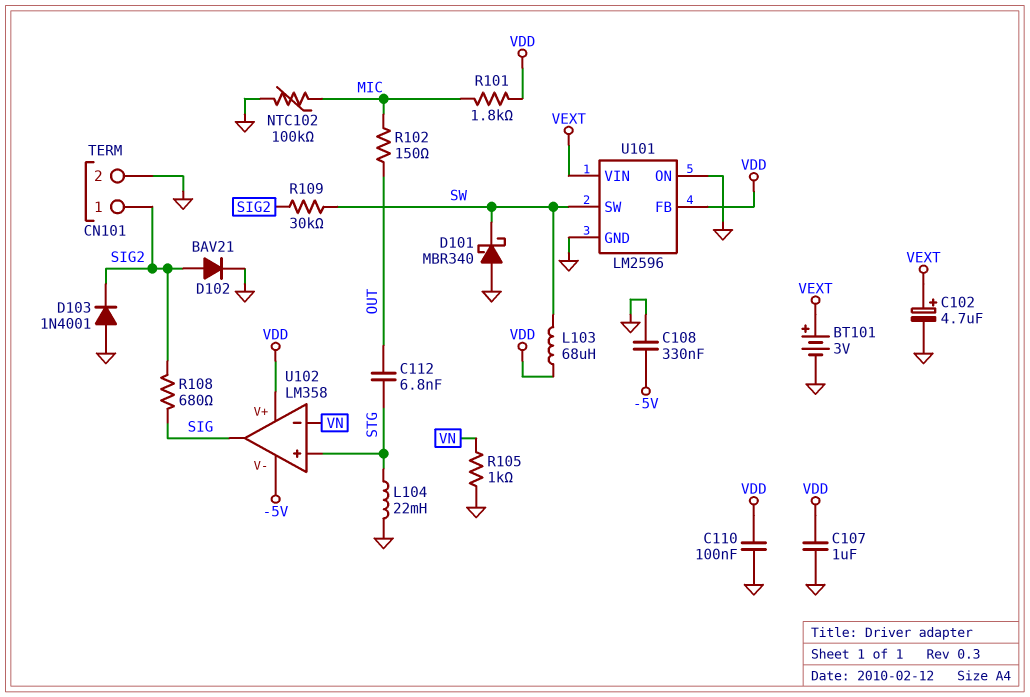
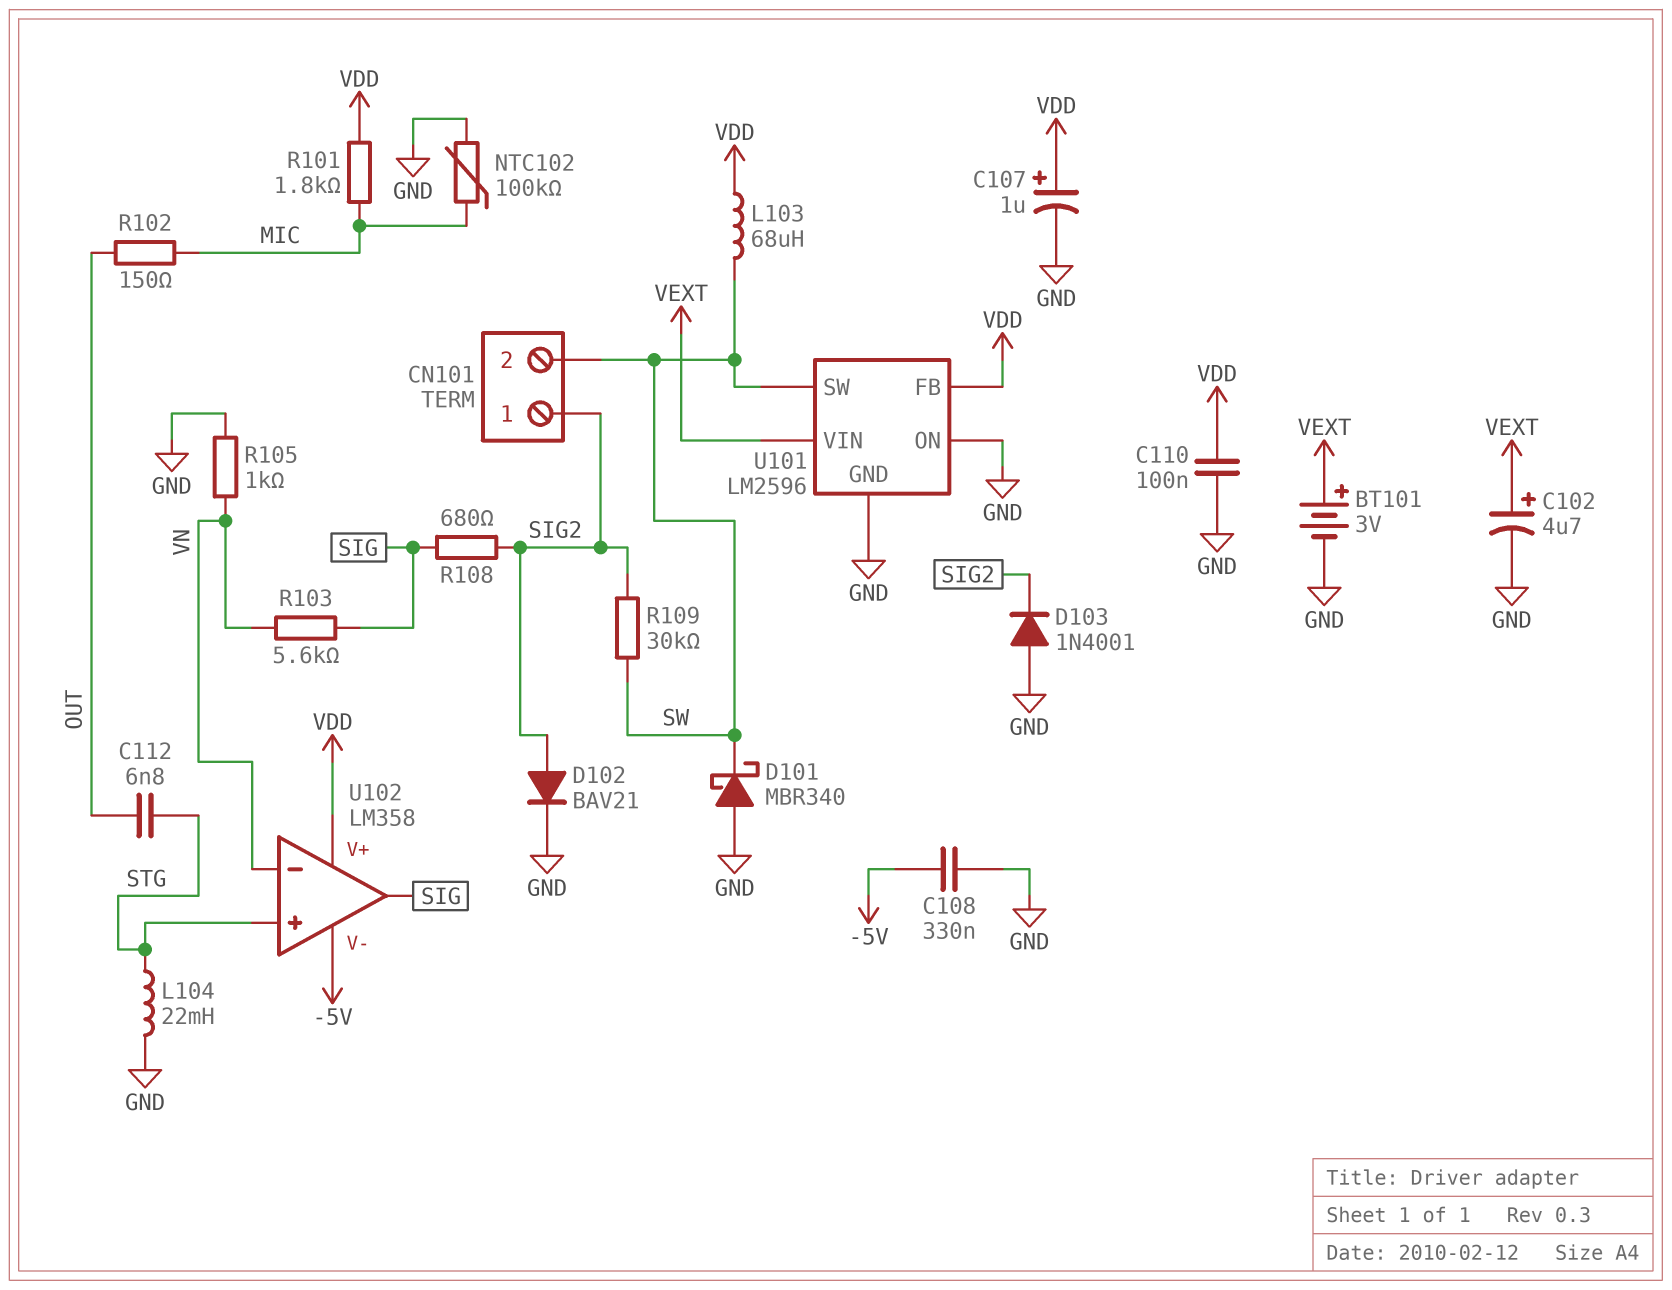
C107: 1uF (GND, VDD) -> 1uF (plus VDD, minus GND)
CN101 pin 2: GND -> SW
R103: none -> 5.6k (SIG, VN)

